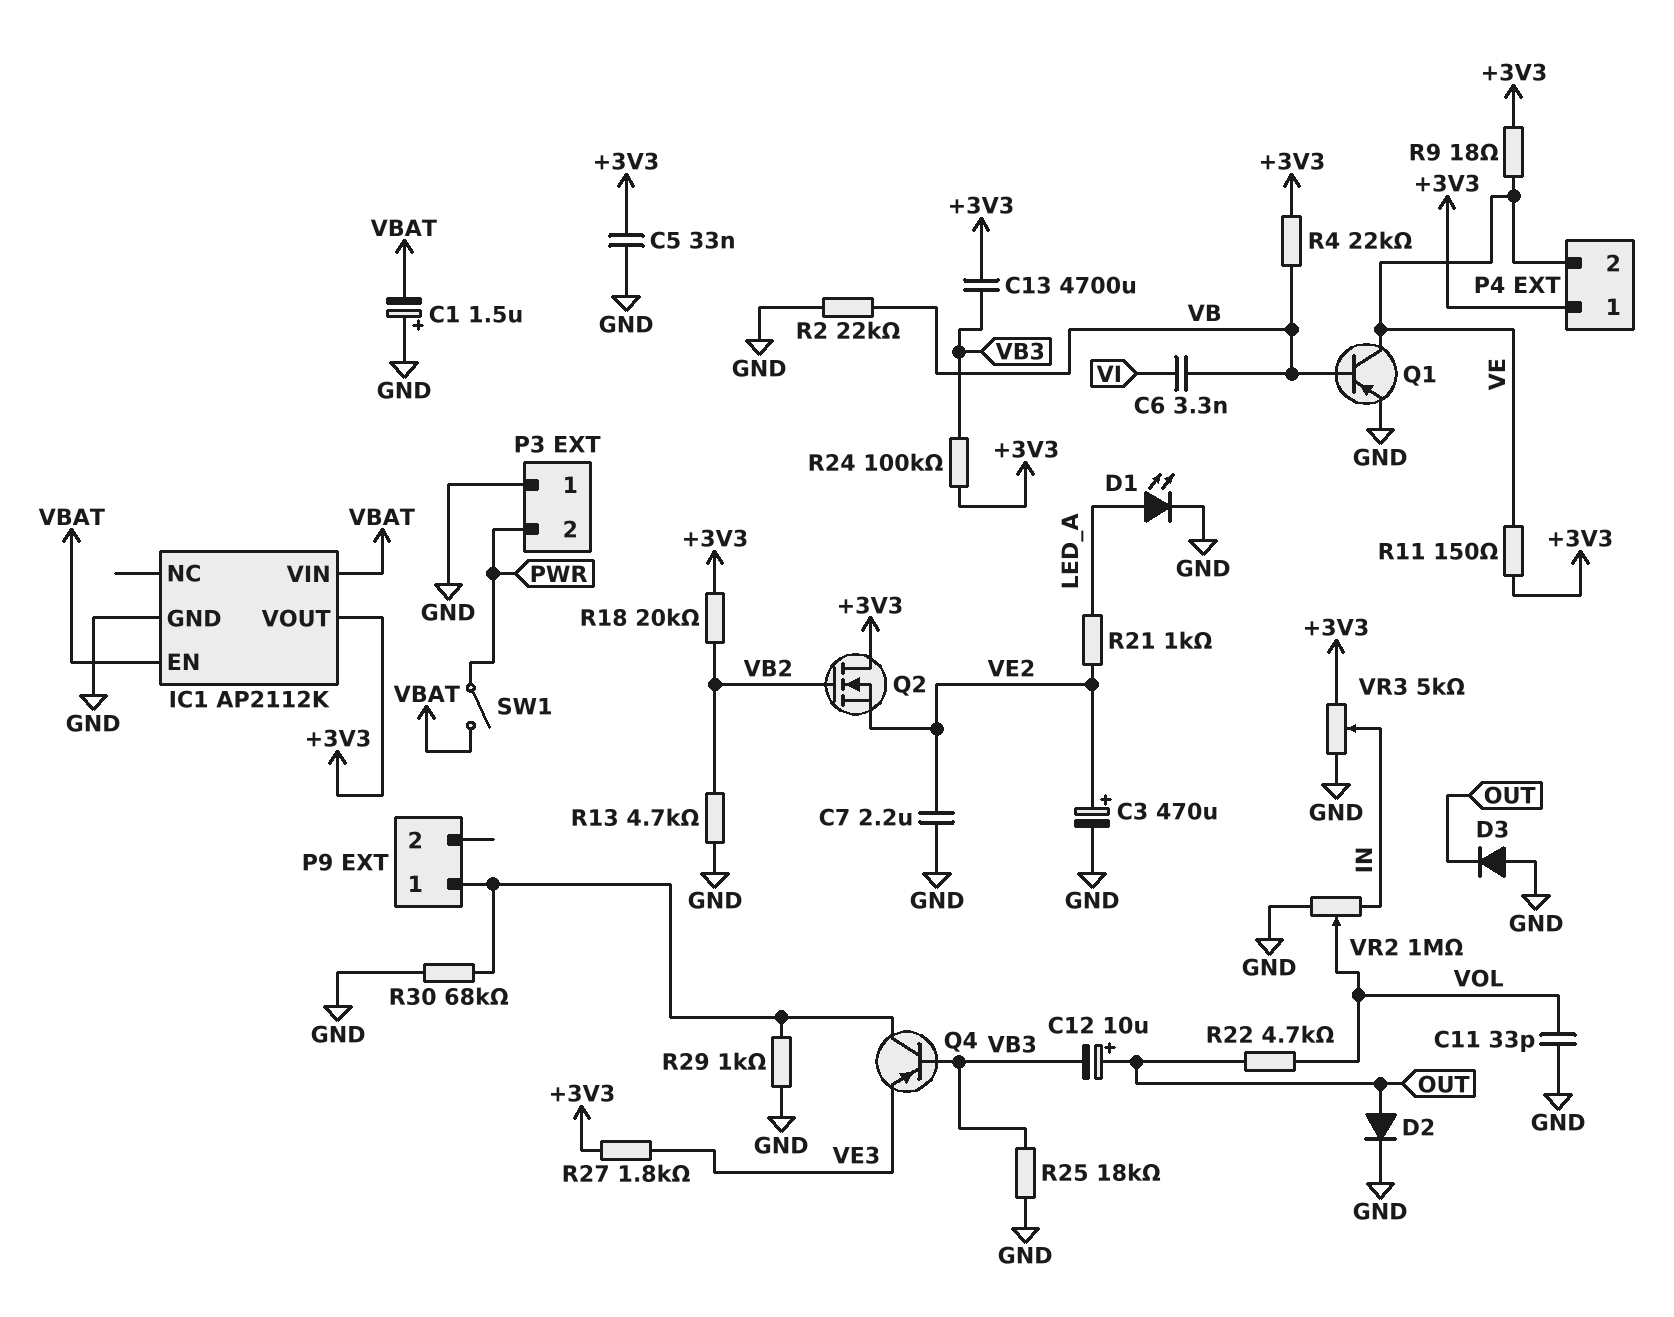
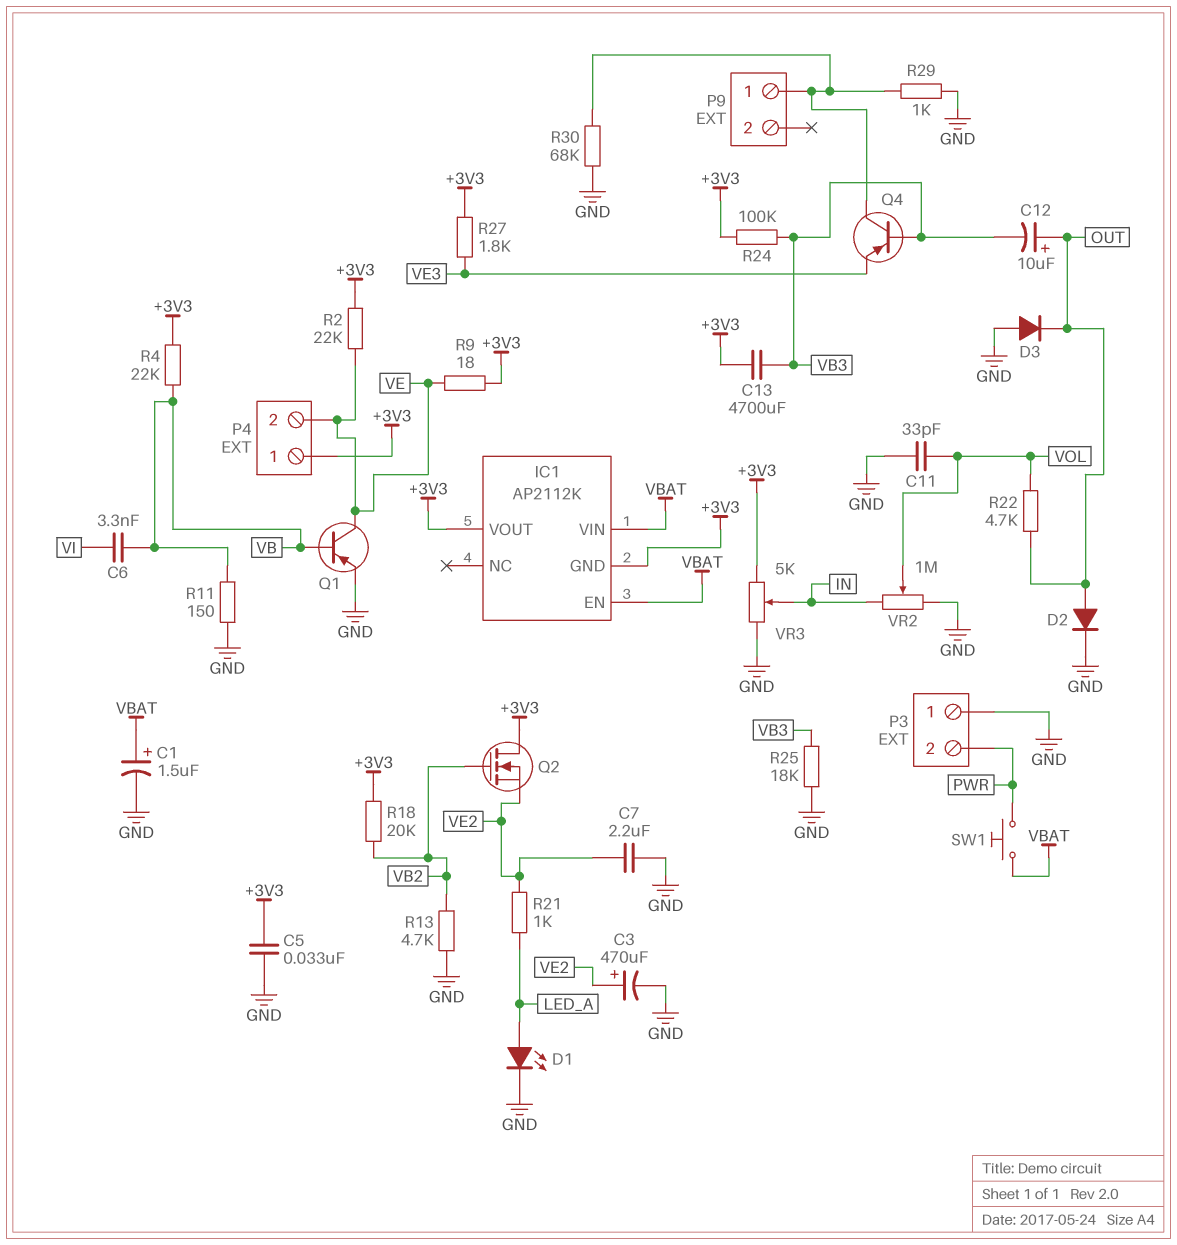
C1: 1.5uF (plus GND, minus VBAT) -> 1.5uF (plus VBAT, minus GND)
IC1 pin GND: GND -> +3V3
R2: 22k (GND, VB) -> 22k (+3V3, VE)
R11: 150 (+3V3, VE) -> 150 (GND, VB)
SW1: switch (PWR, VBAT) -> button (PWR, VBAT)

